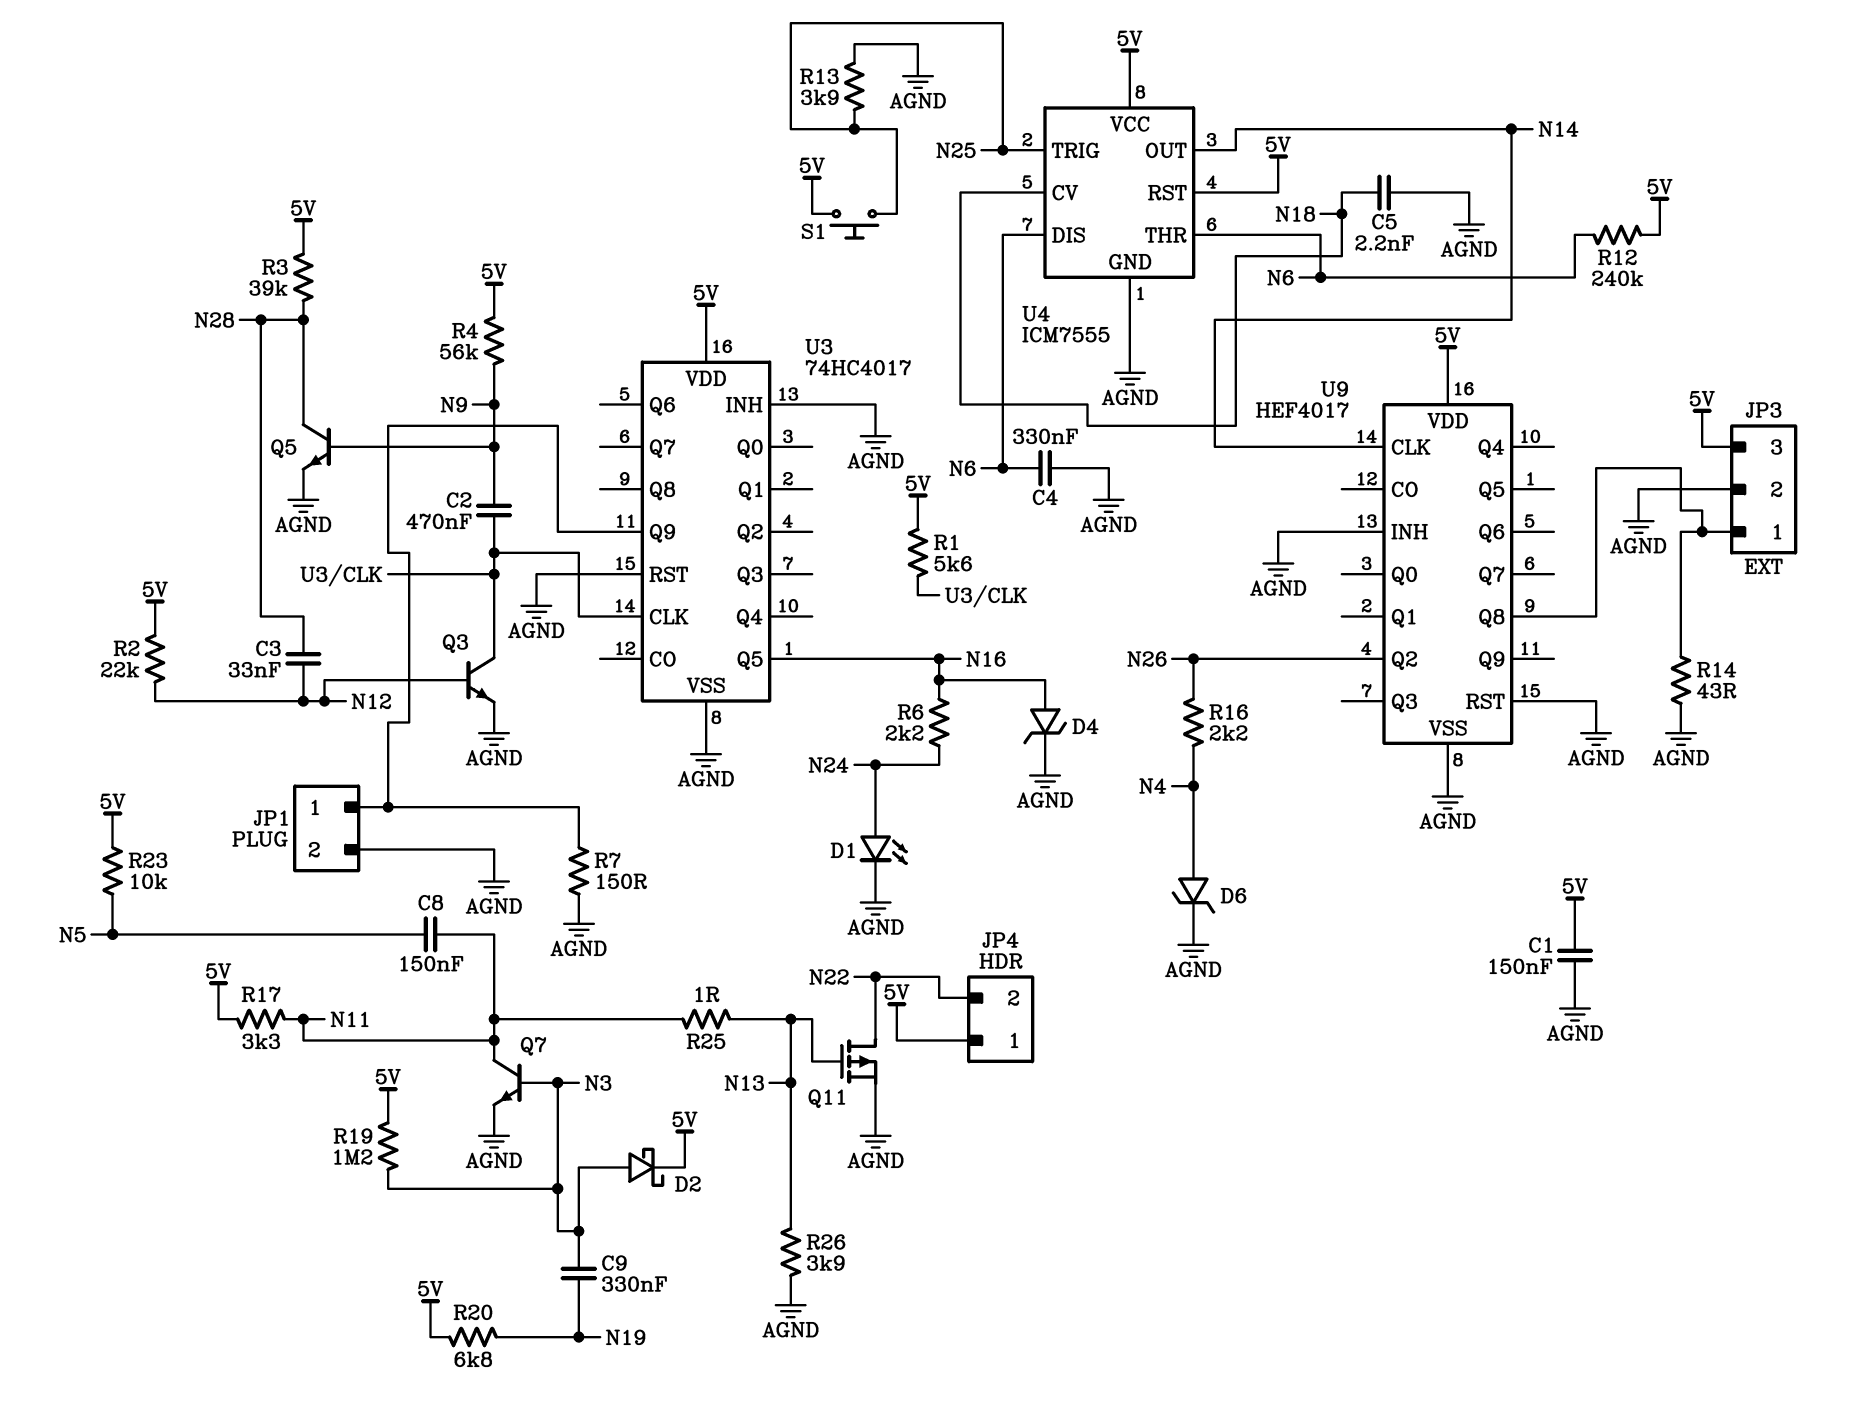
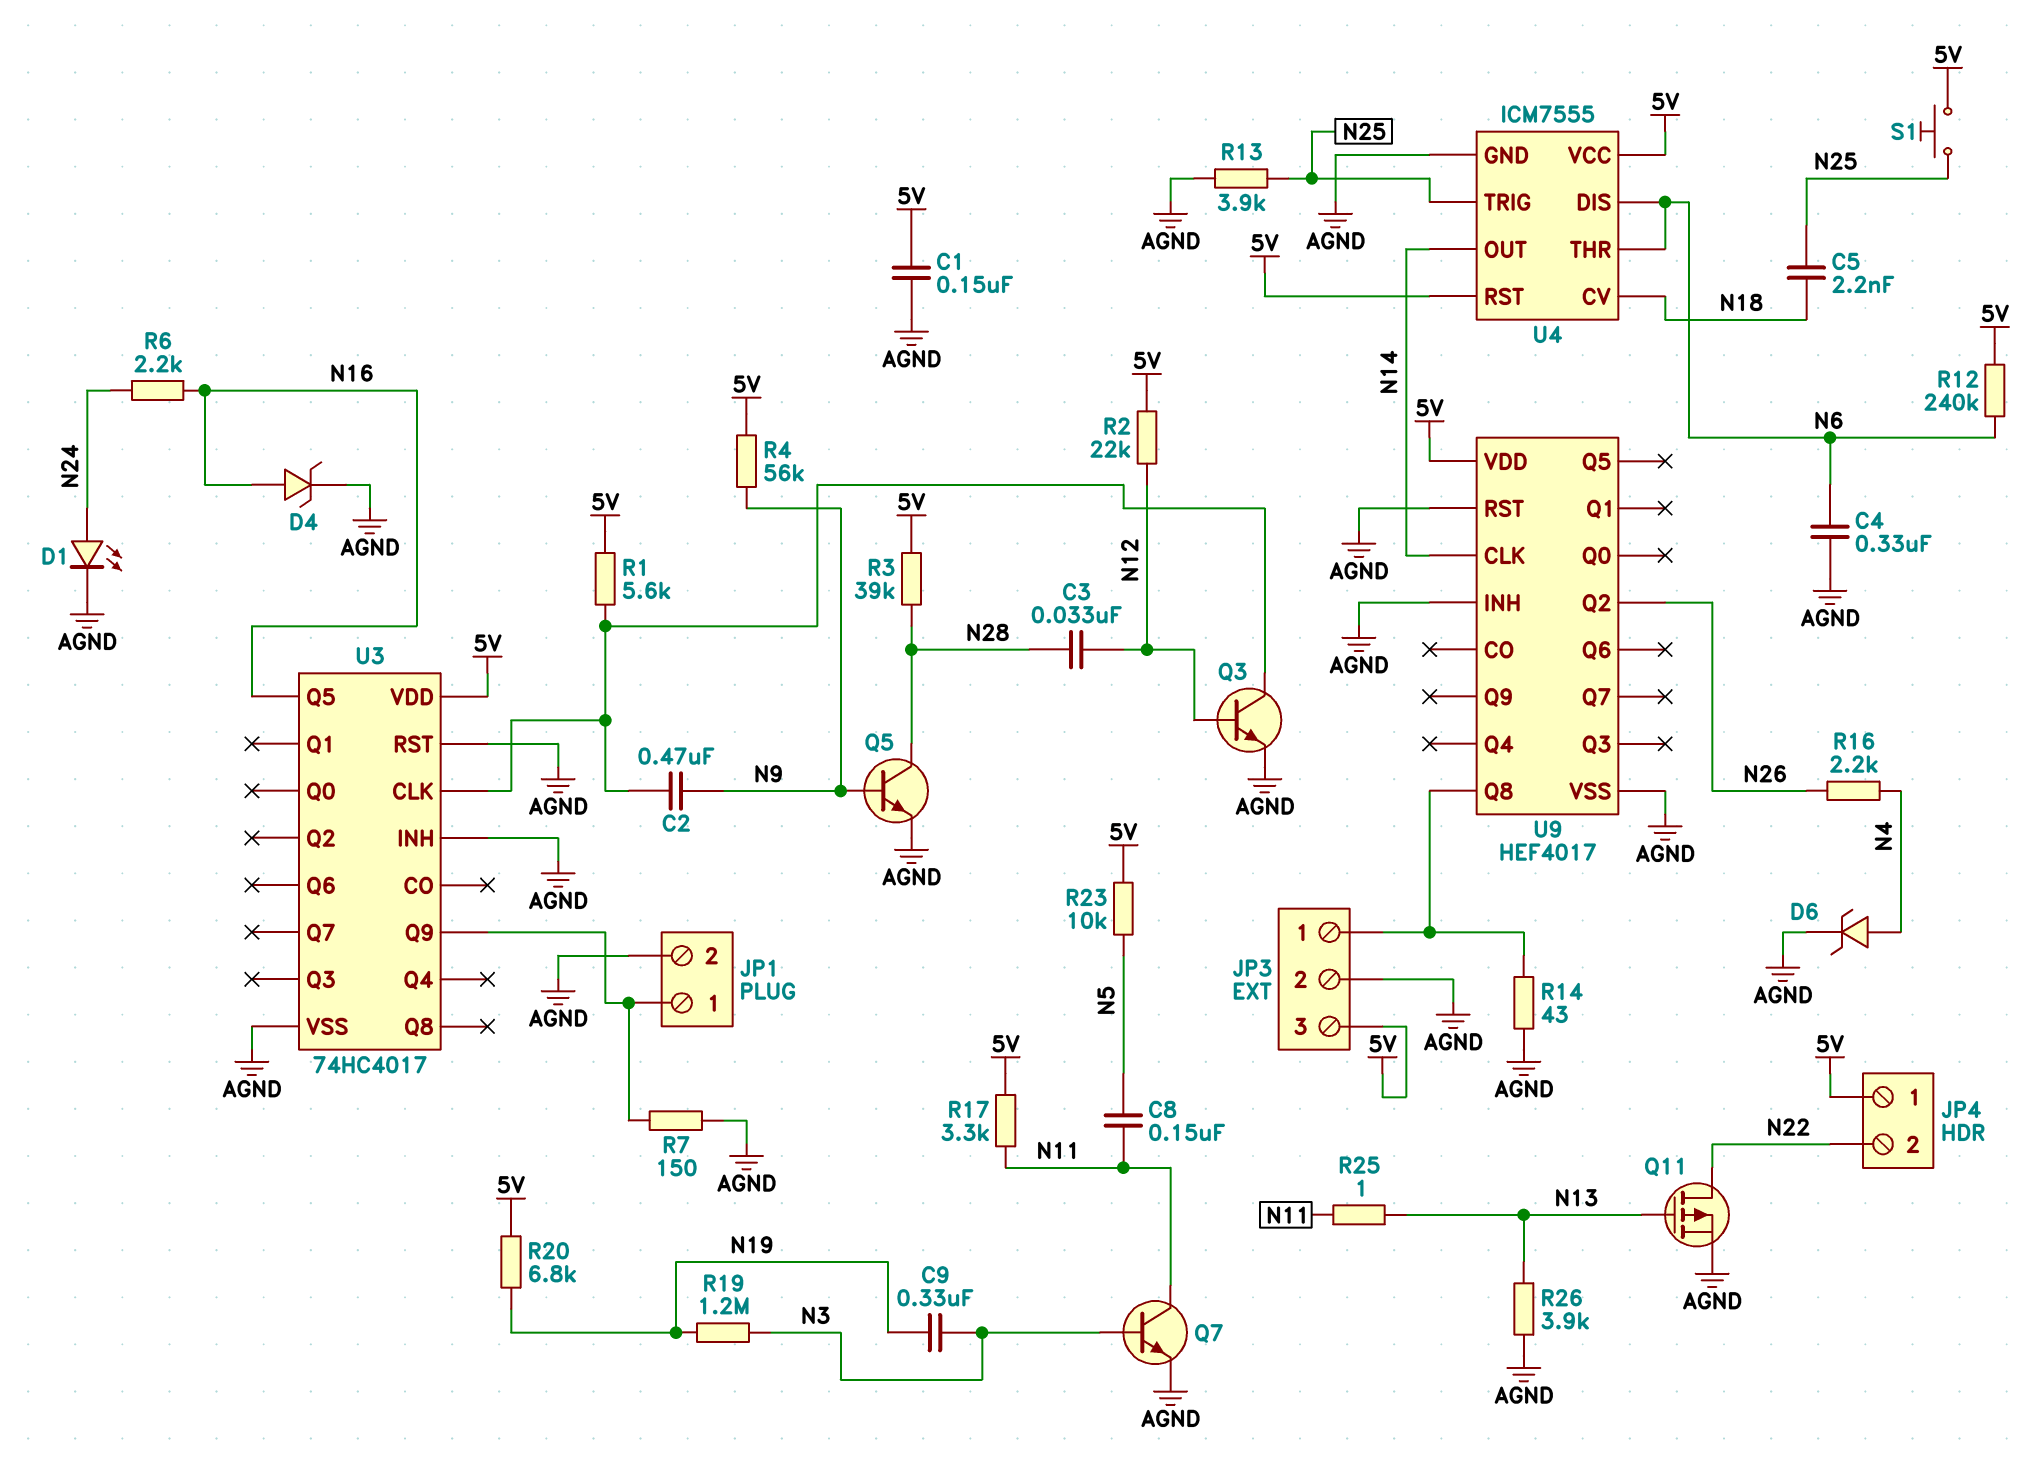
C5: 2.2nF (AGND, N18) -> 2.2nF (N18, N25)
D2: schottky (A N3, K 5V) -> none
R19: 1.2M (5V, N3) -> 1.2M (N3, N19)

